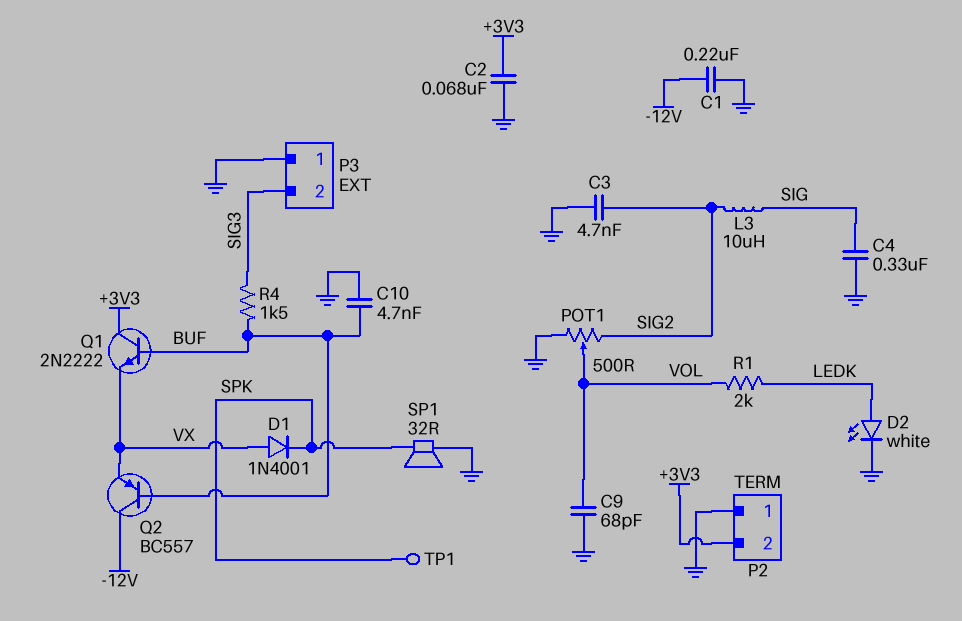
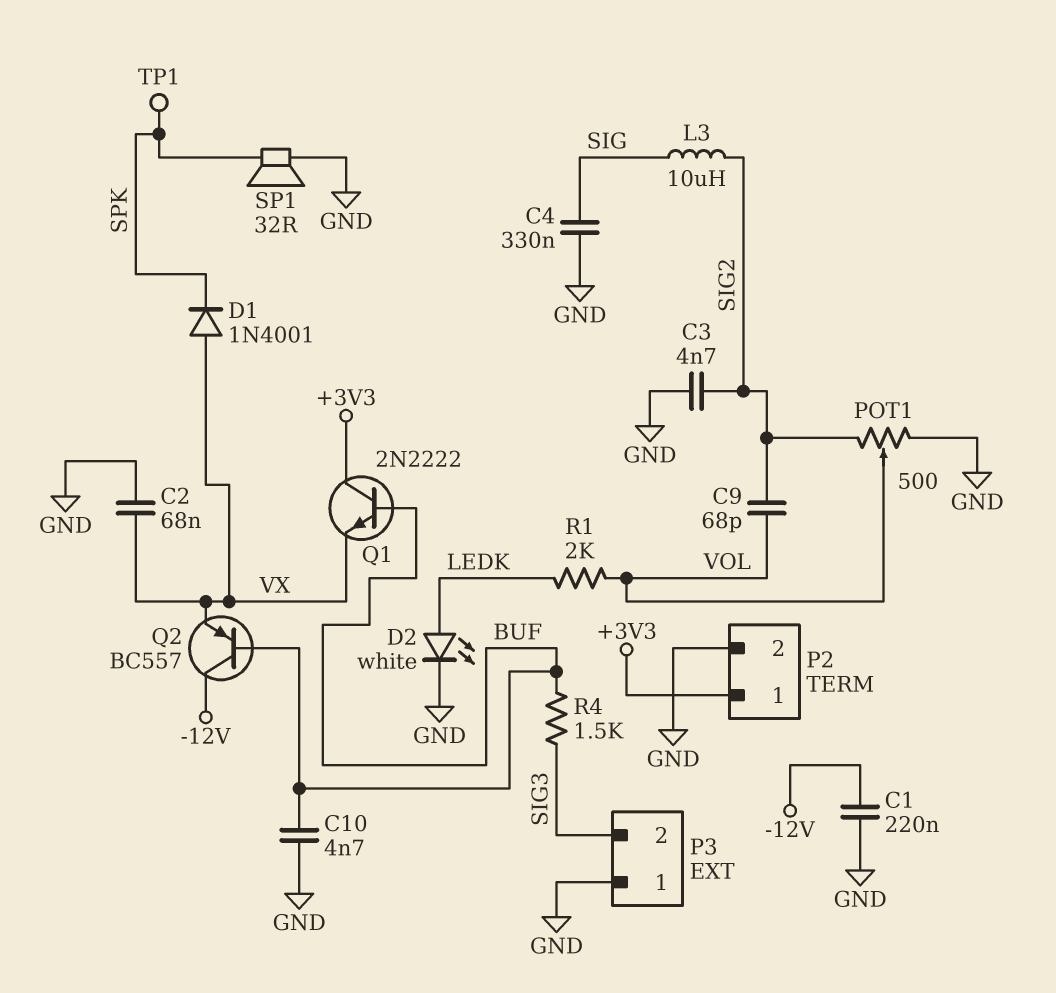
C2: 68nF (+3V3, GND) -> 68nF (GND, VX)
C9: 68pF (GND, VOL) -> 68pF (SIG2, VOL)
P2 pin 1: GND -> +3V3
P2 pin 2: +3V3 -> GND

